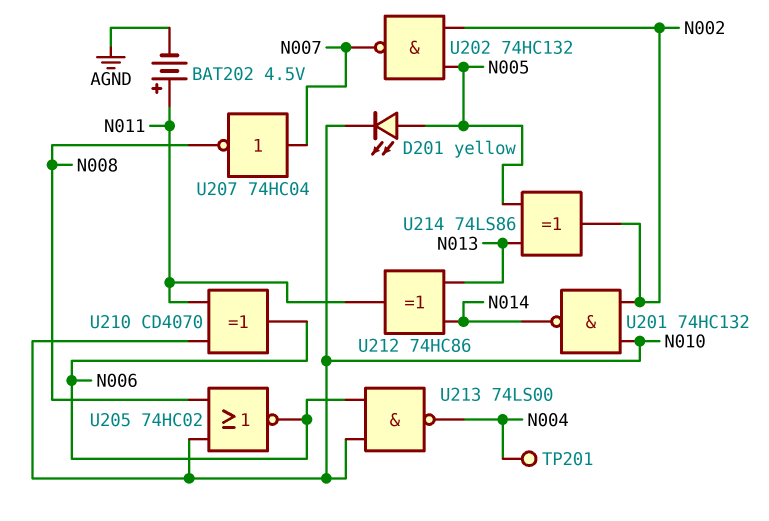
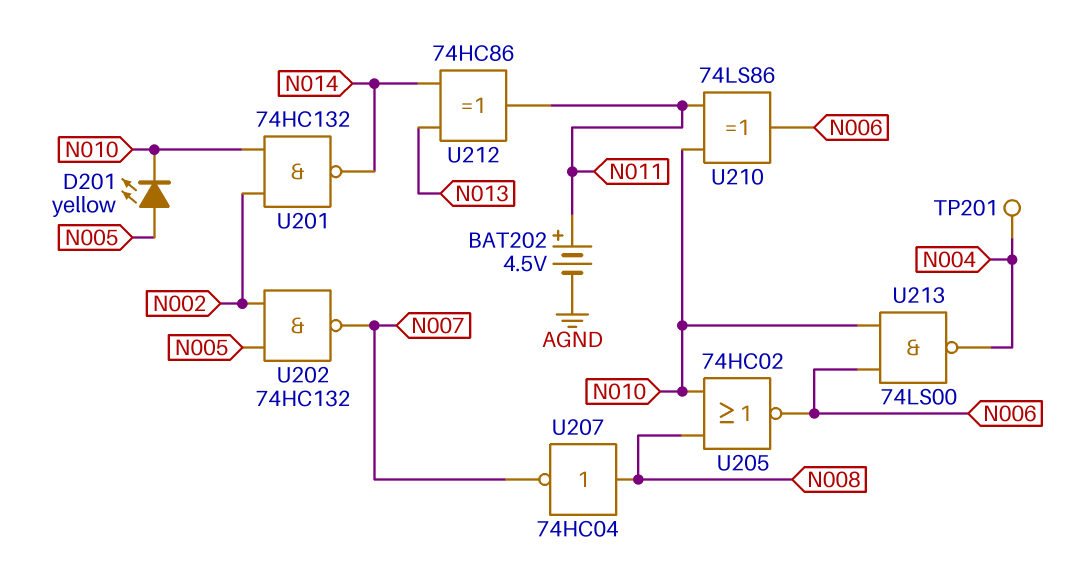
U207: NOT 74HC04 (in N007, out N008) -> NOT 74HC04 (in N008, out N007)
U210: XOR CD4070 (in N010, in N011, out N006) -> XOR 74LS86 (in N010, in N011, out N006)
U214: XOR 74LS86 (in N005, in N013, out N002) -> none

